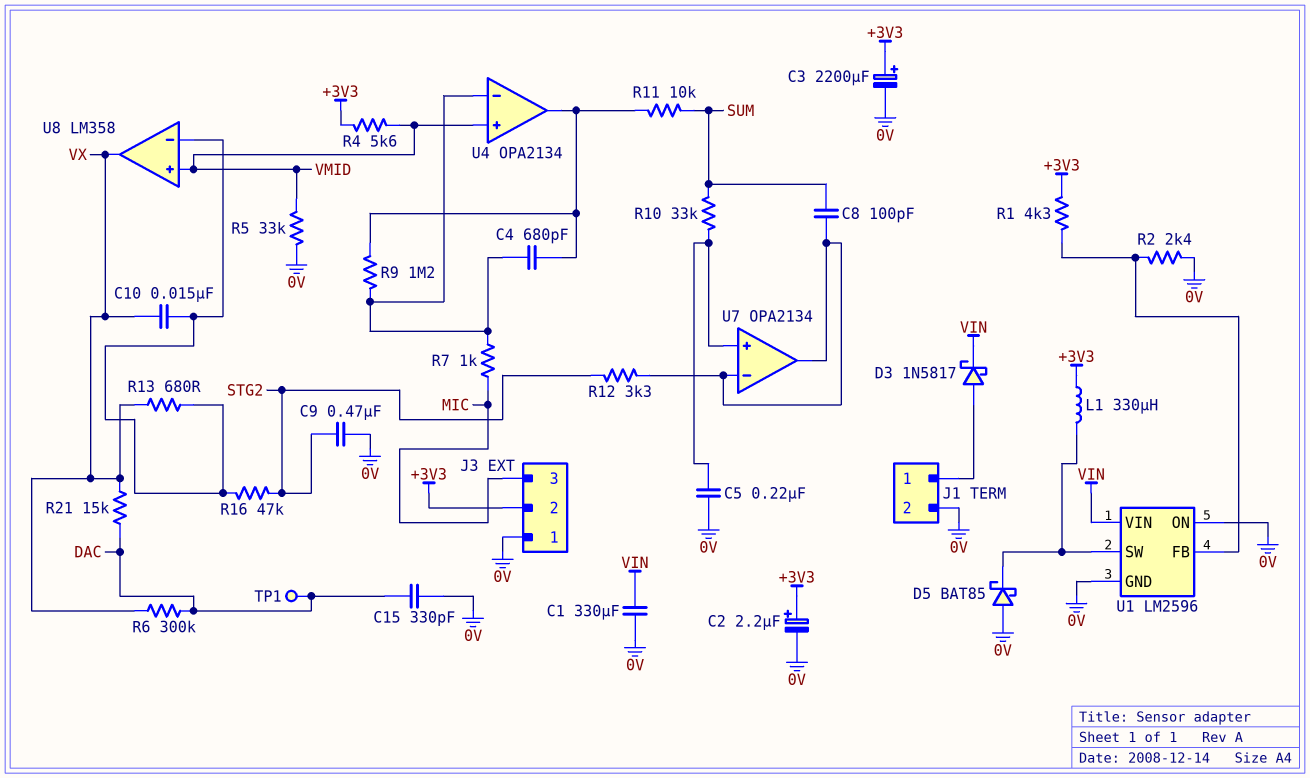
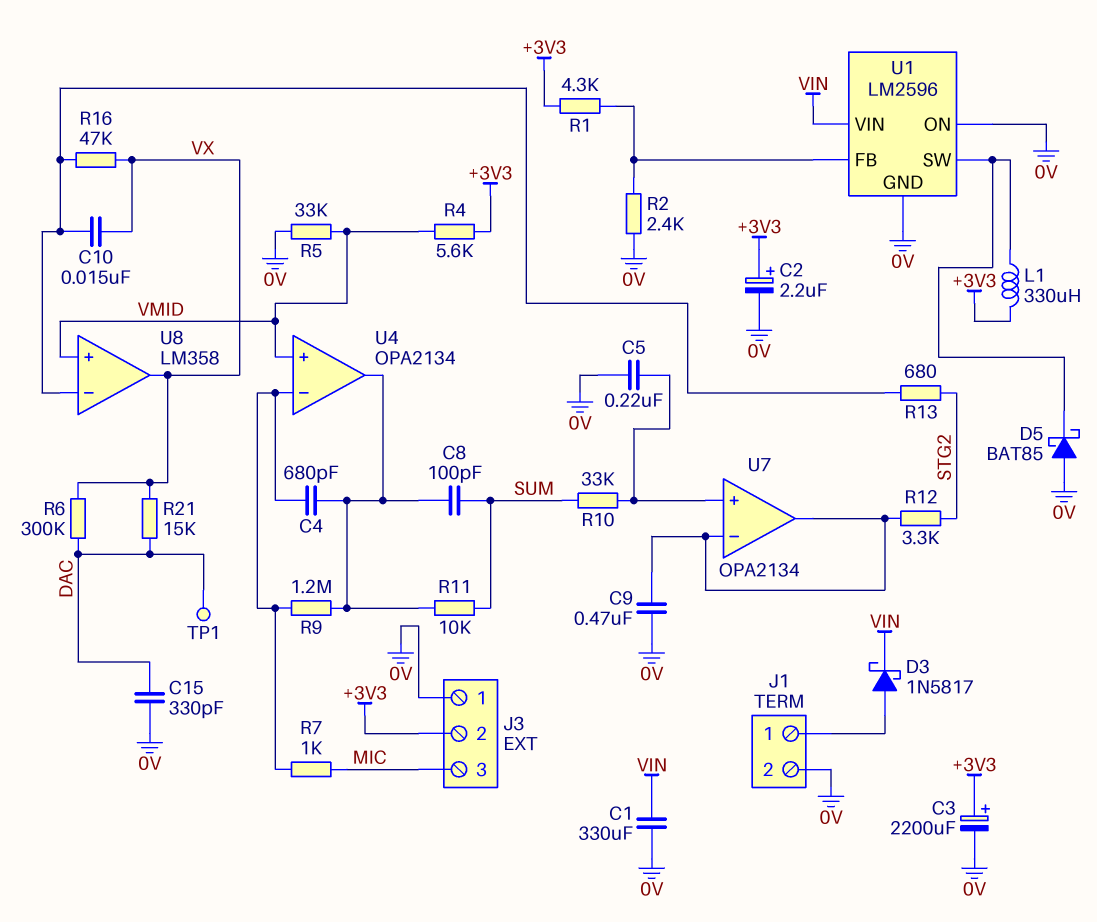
C8: 100pF (SUM, U7/in-) -> 100pF (SUM, U4/out)
C9: 470nF (0V, STG2) -> 470nF (0V, U7/in-)
R13: 680 (U8/in-, VX) -> 680 (STG2, U8/in-)
R16: 47k (STG2, U8/in-) -> 47k (U8/in-, VX)

